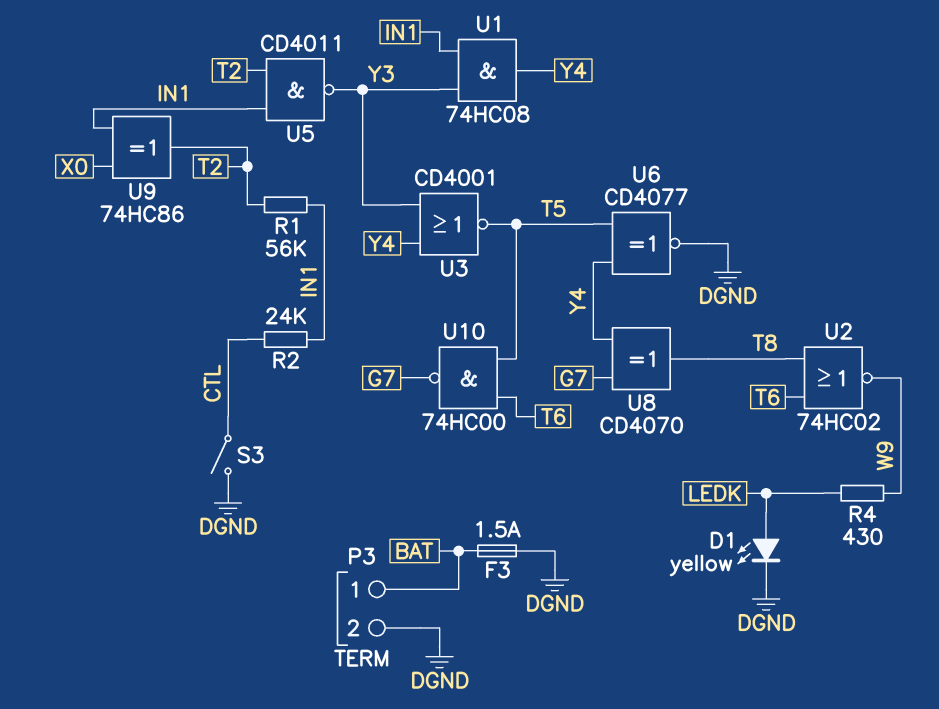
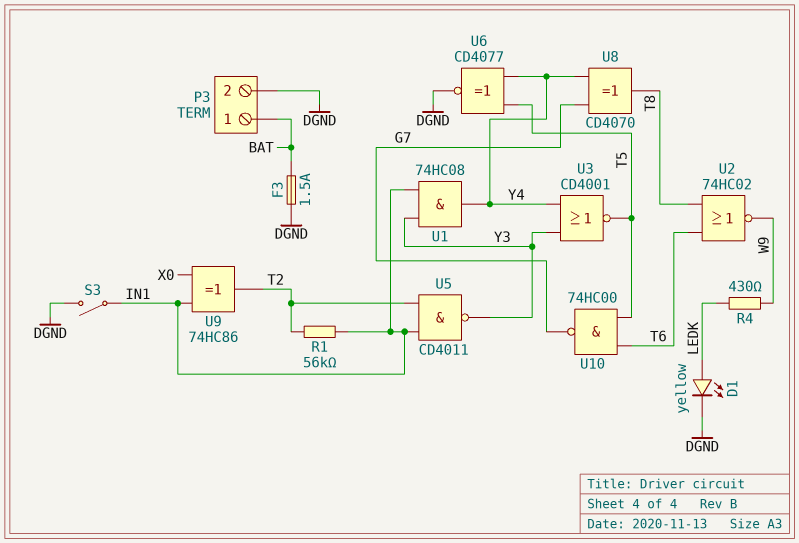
R2: 24k (CTL, IN1) -> none
S3: switch (CTL, DGND) -> switch (DGND, IN1)

